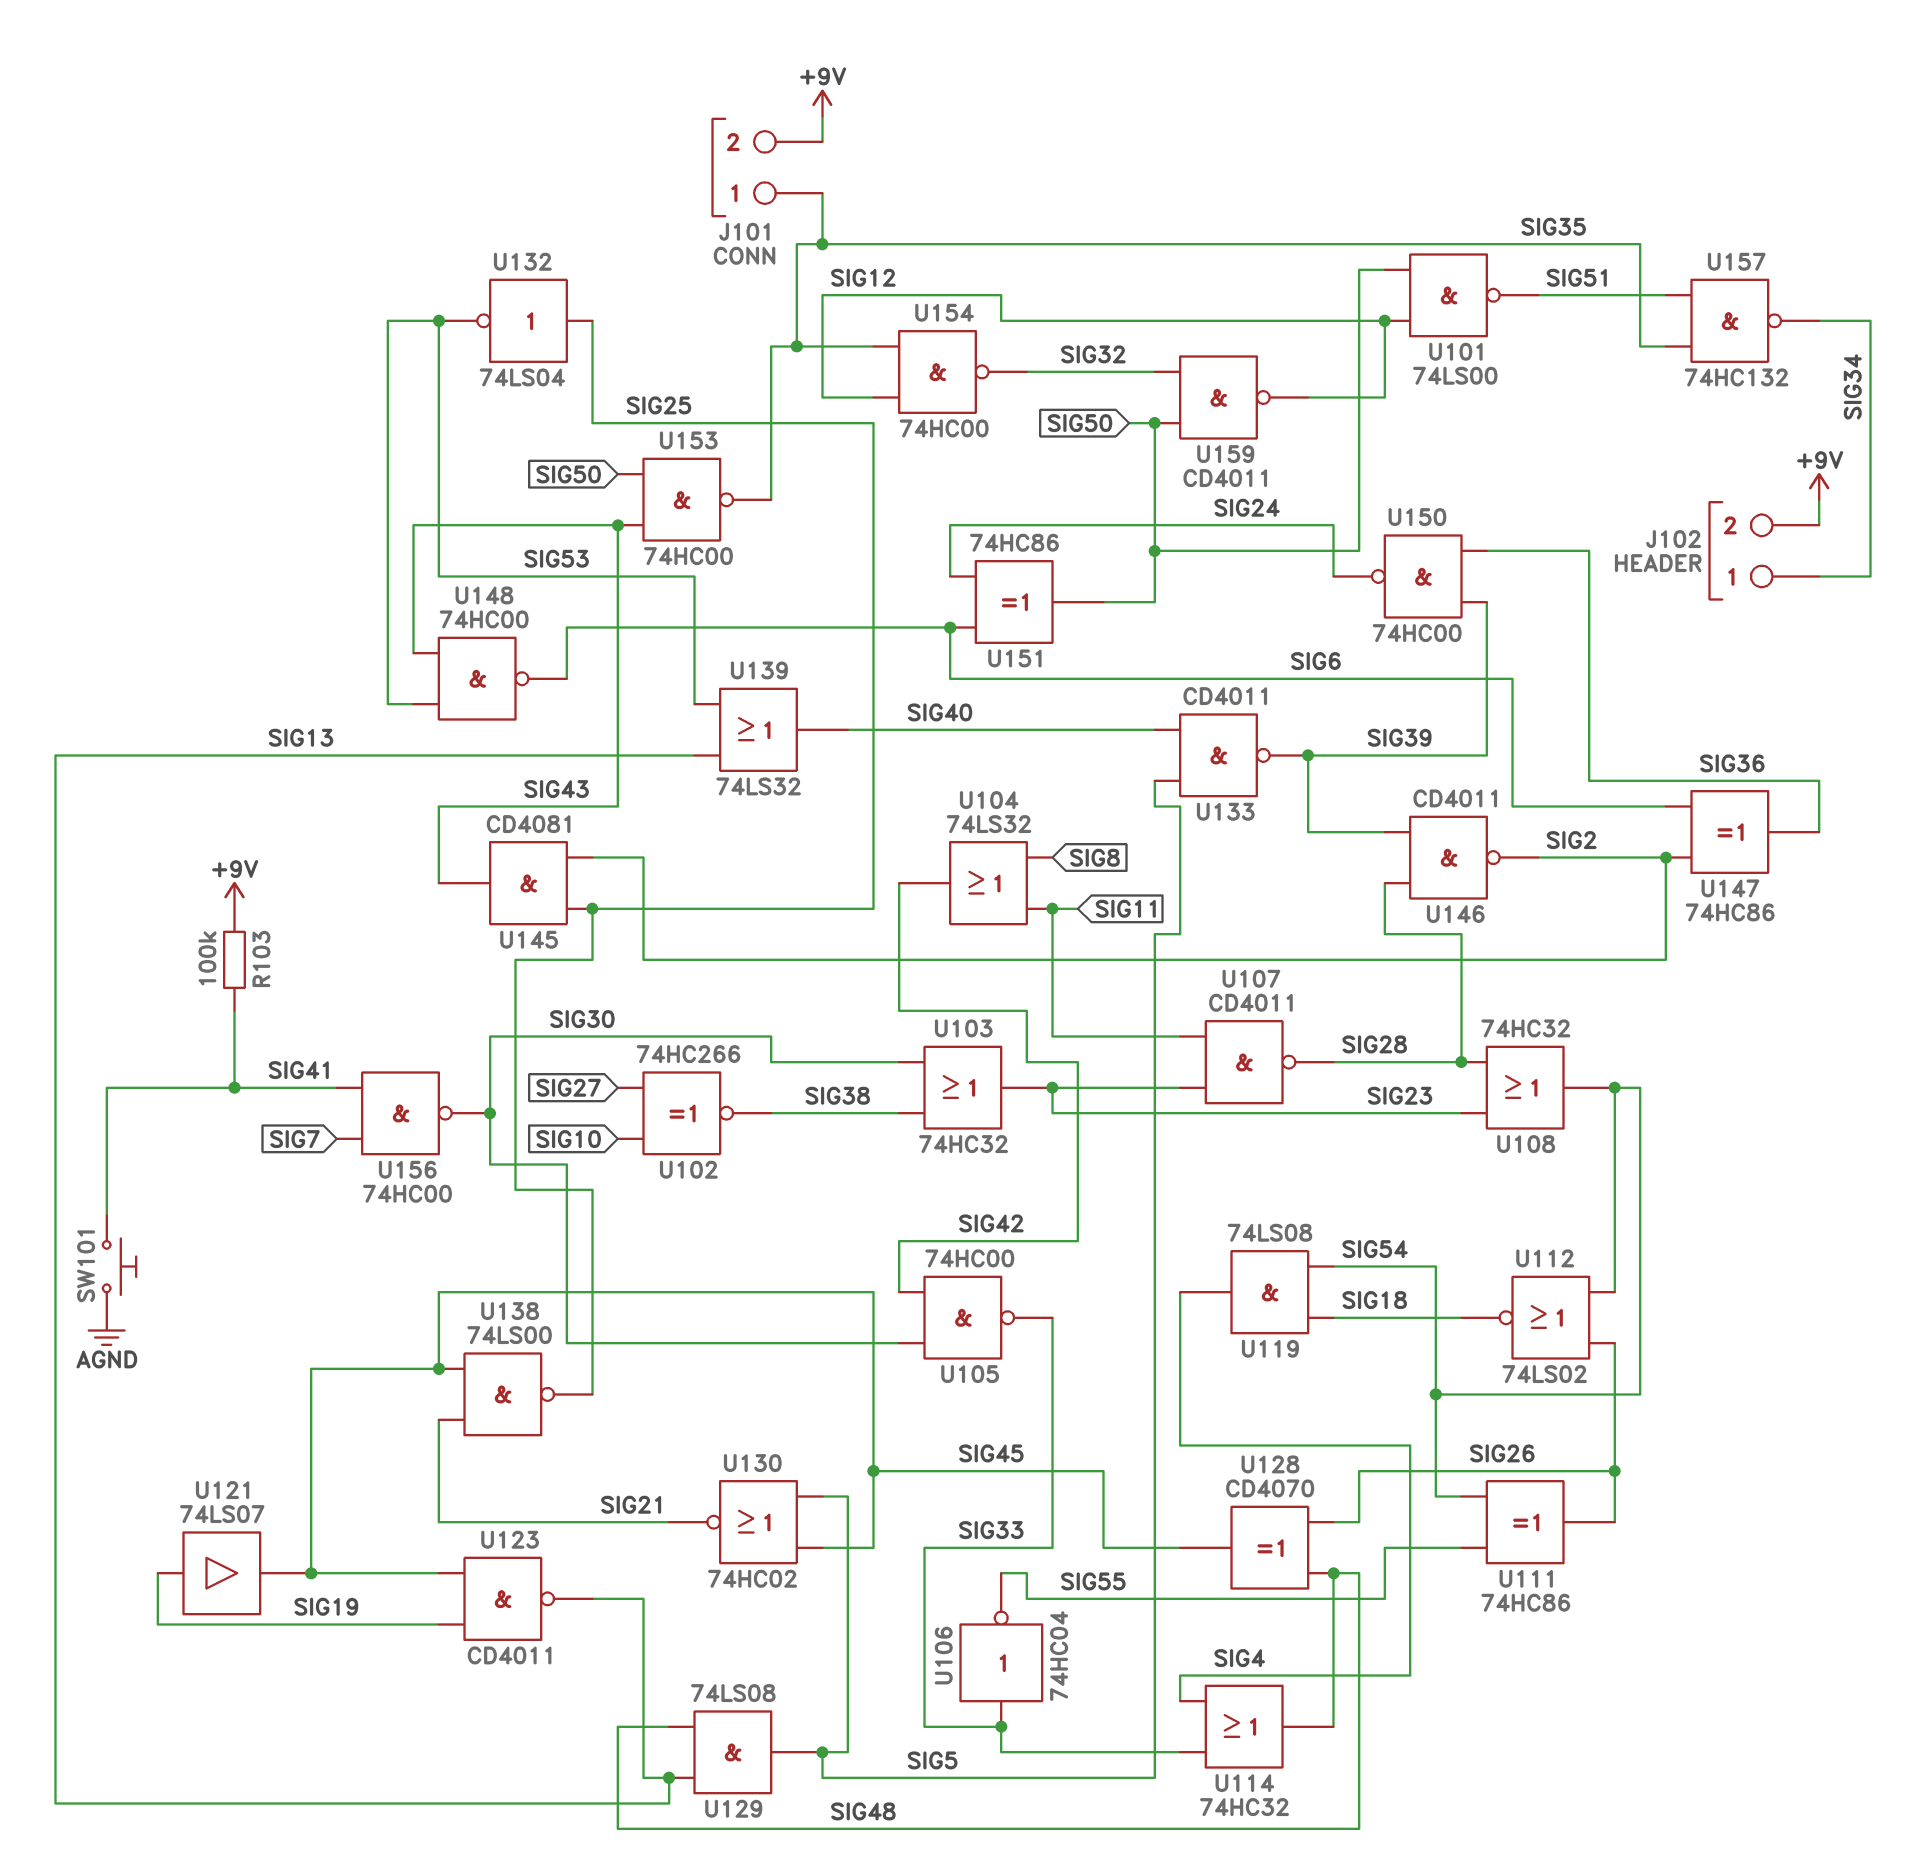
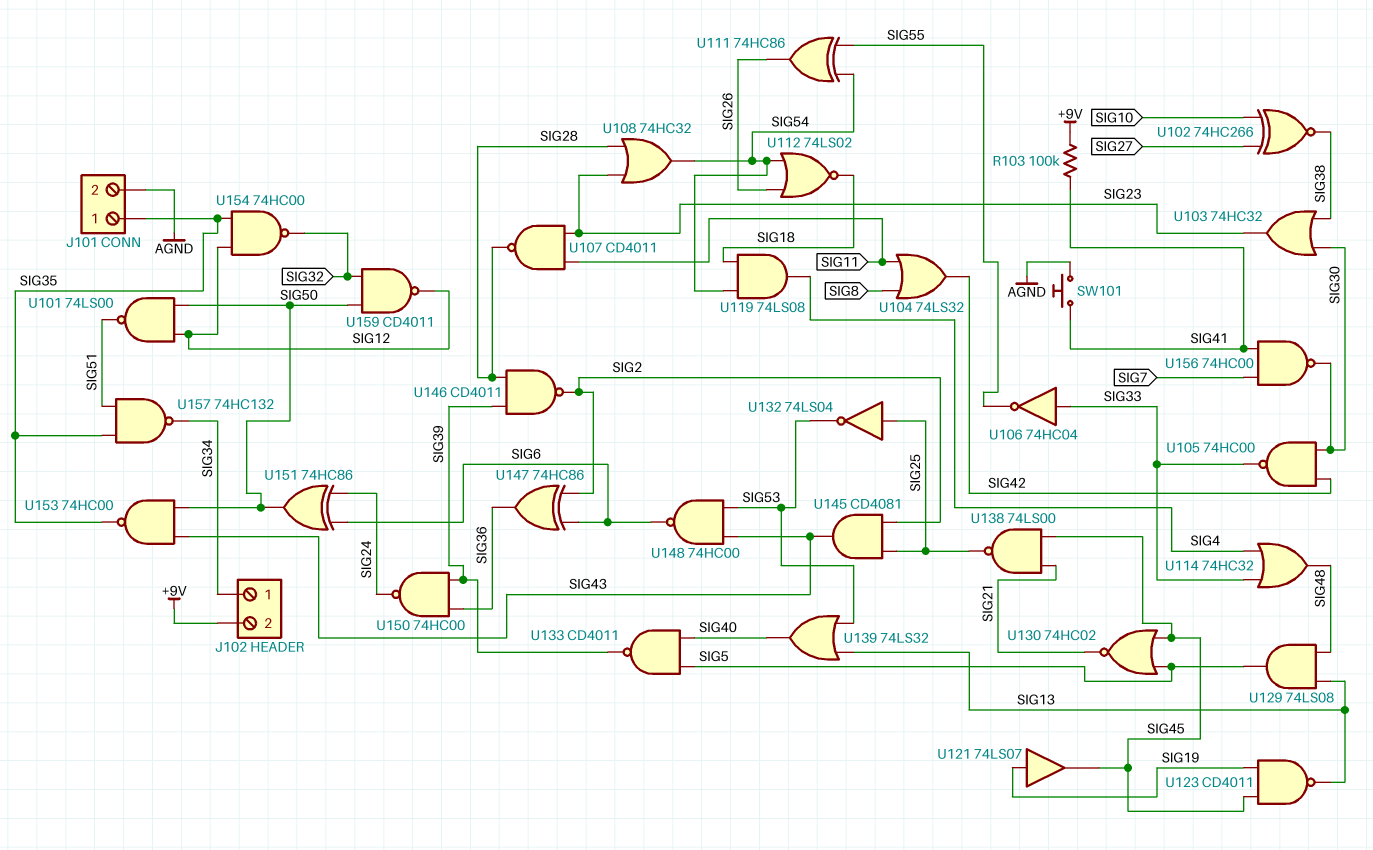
J101 pin 2: +9V -> AGND
U128: XOR CD4070 (in SIG26, in SIG48, out SIG45) -> none

